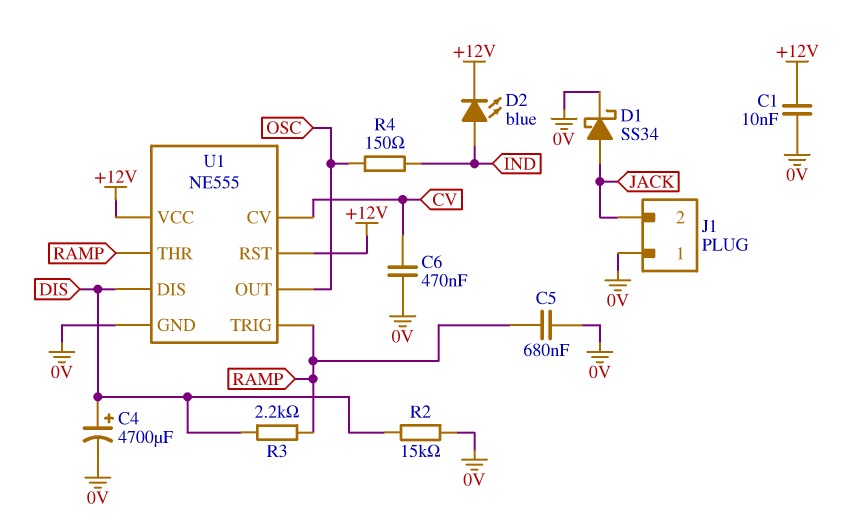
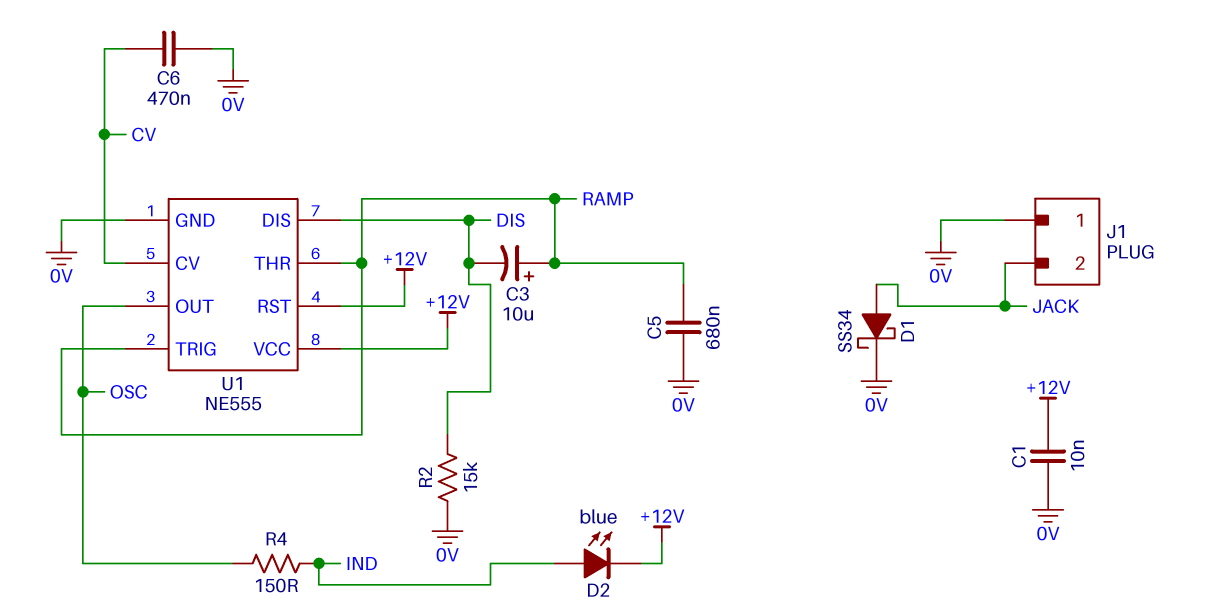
C3: none -> 10uF (plus RAMP, minus DIS)
C4: 4700uF (plus DIS, minus 0V) -> none
R3: 2.2k (DIS, RAMP) -> none

